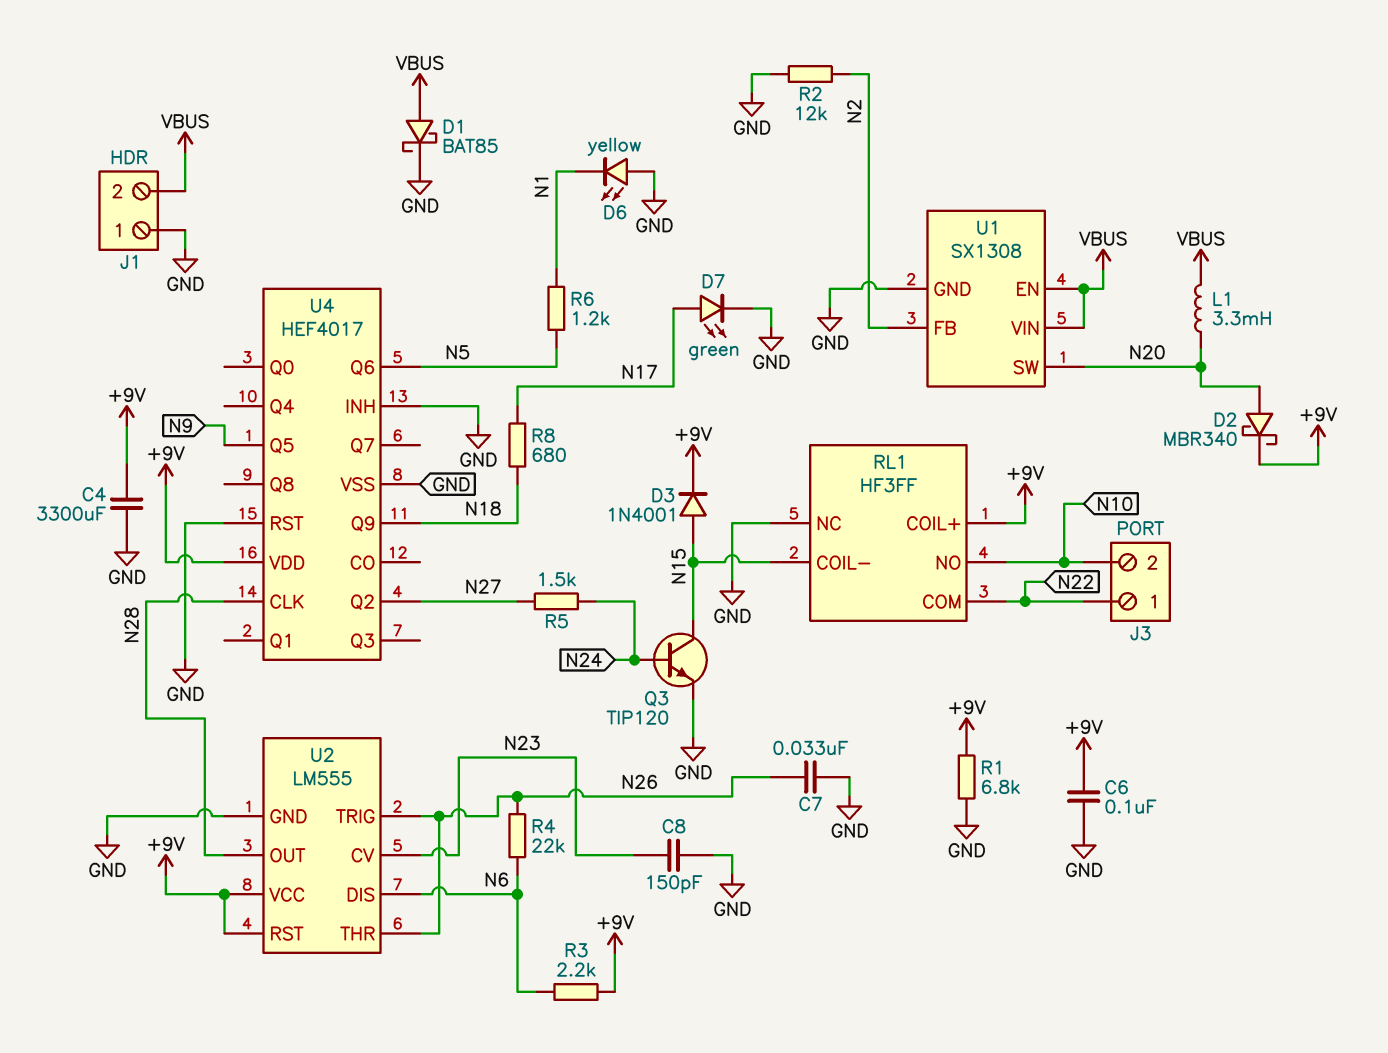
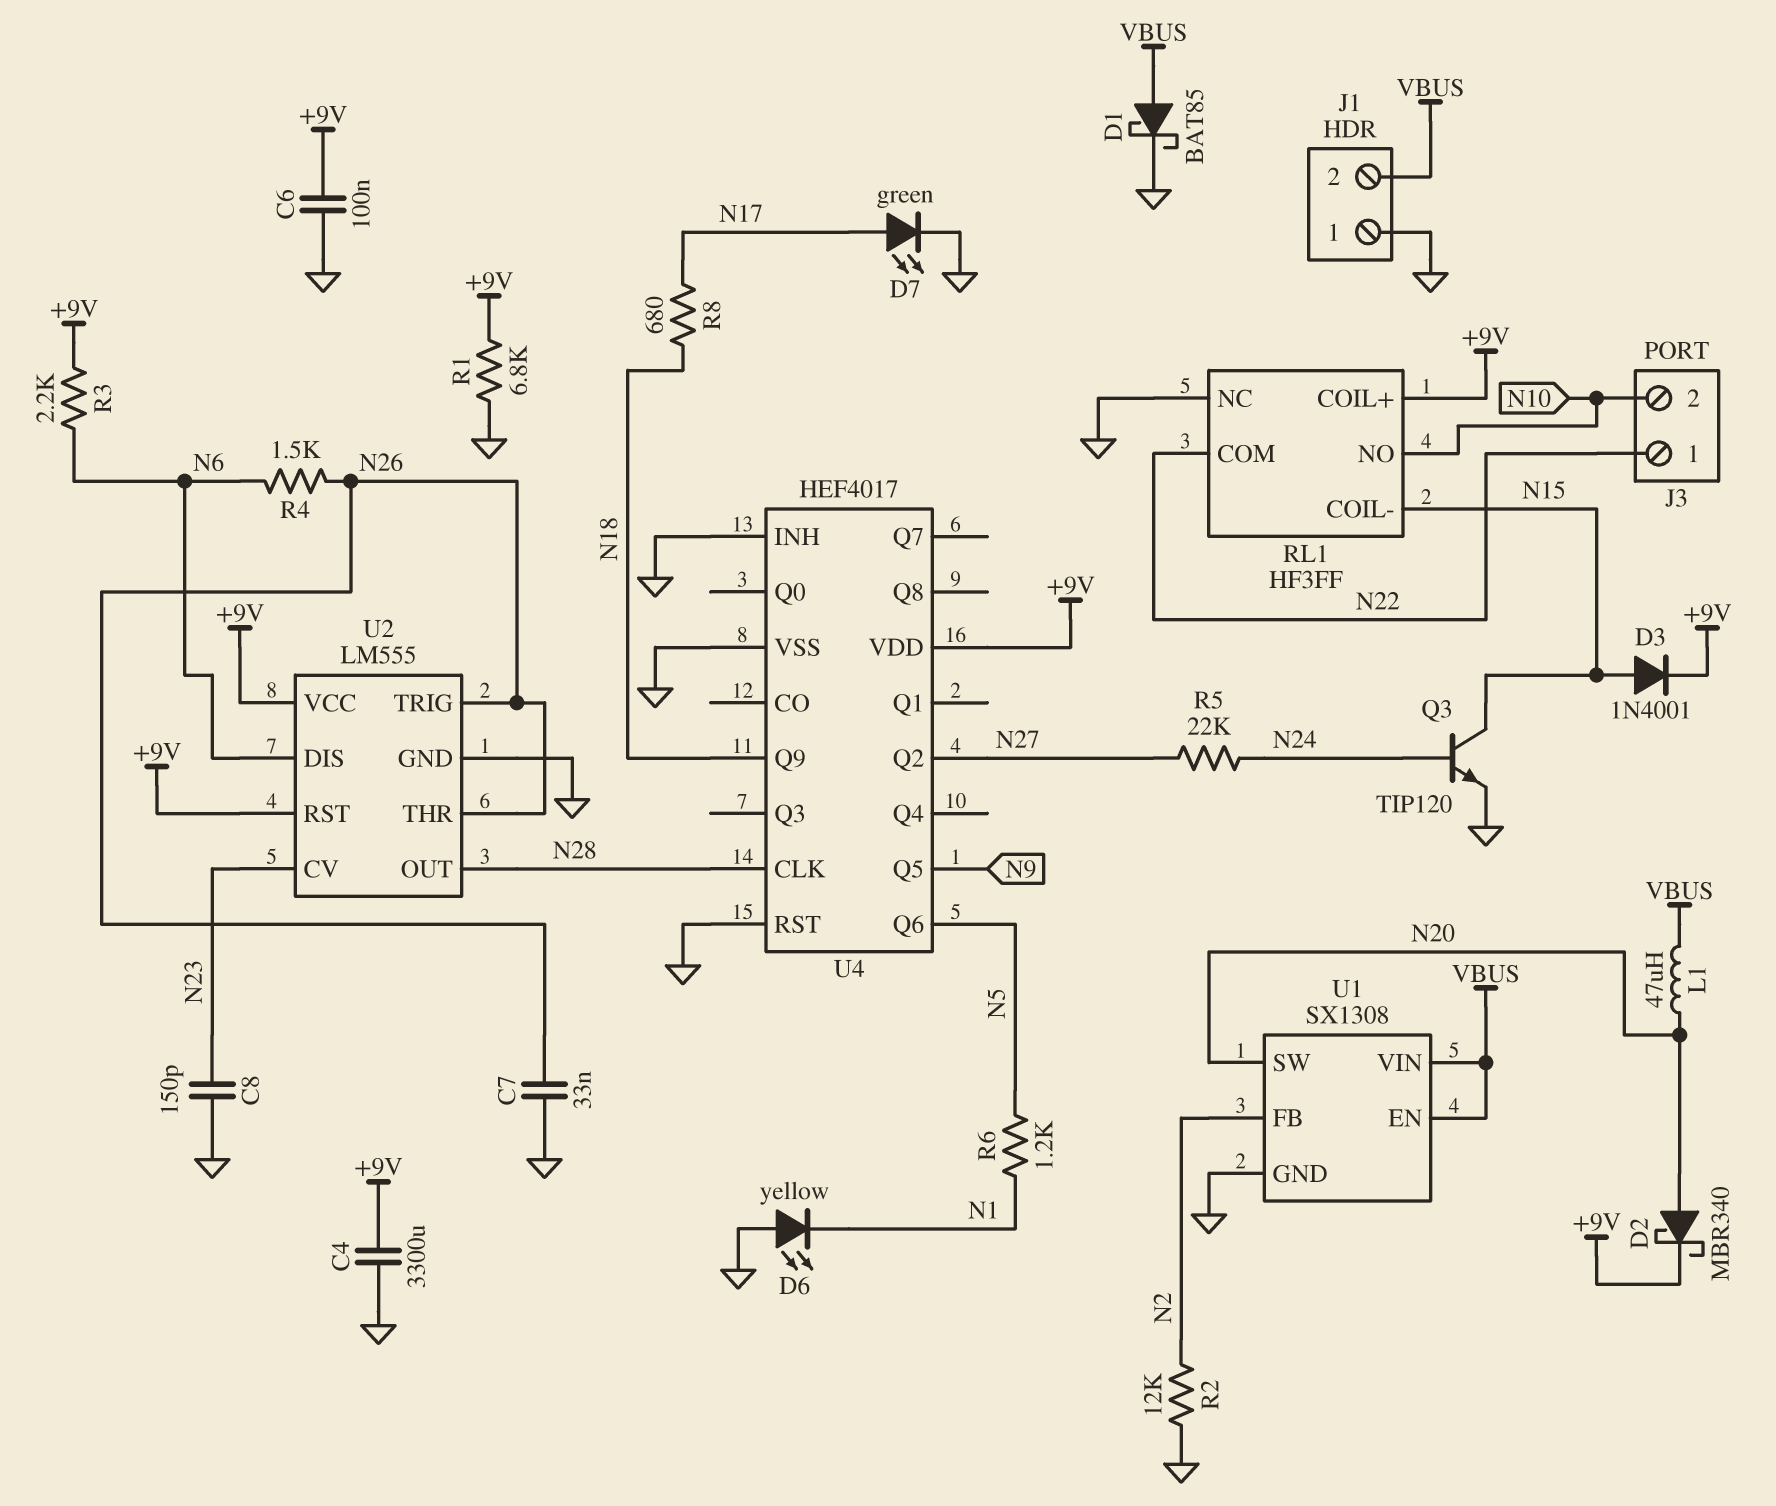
L1: 3.3mH (N20, VBUS) -> 47uH (N20, VBUS)
R4: 22k (N6, N26) -> 1.5k (N6, N26)
R5: 1.5k (N24, N27) -> 22k (N24, N27)

